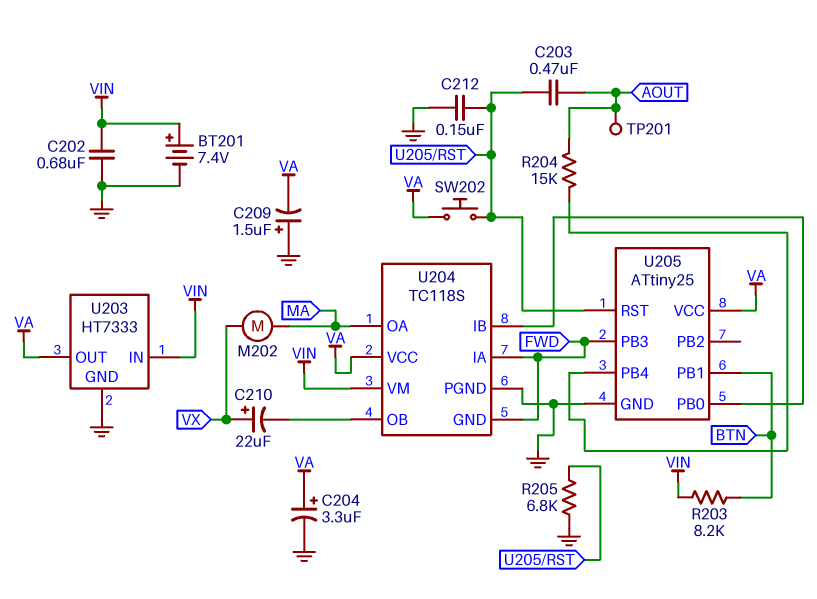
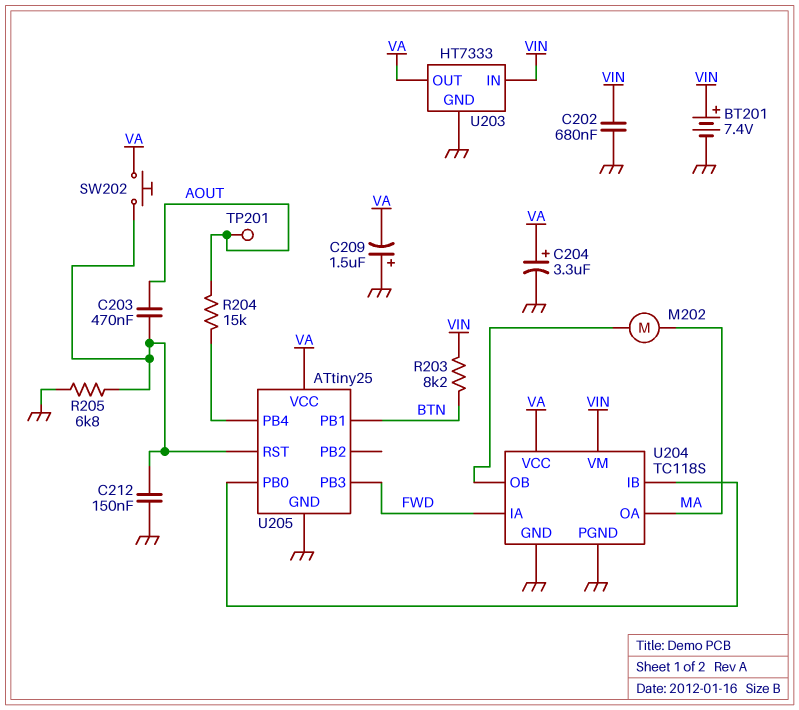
C210: 22uF (plus VX, minus U204/OB) -> none
M202: motor (MA, VX) -> motor (MA, U204/OB)
U204 pin GND: FWD -> GND

